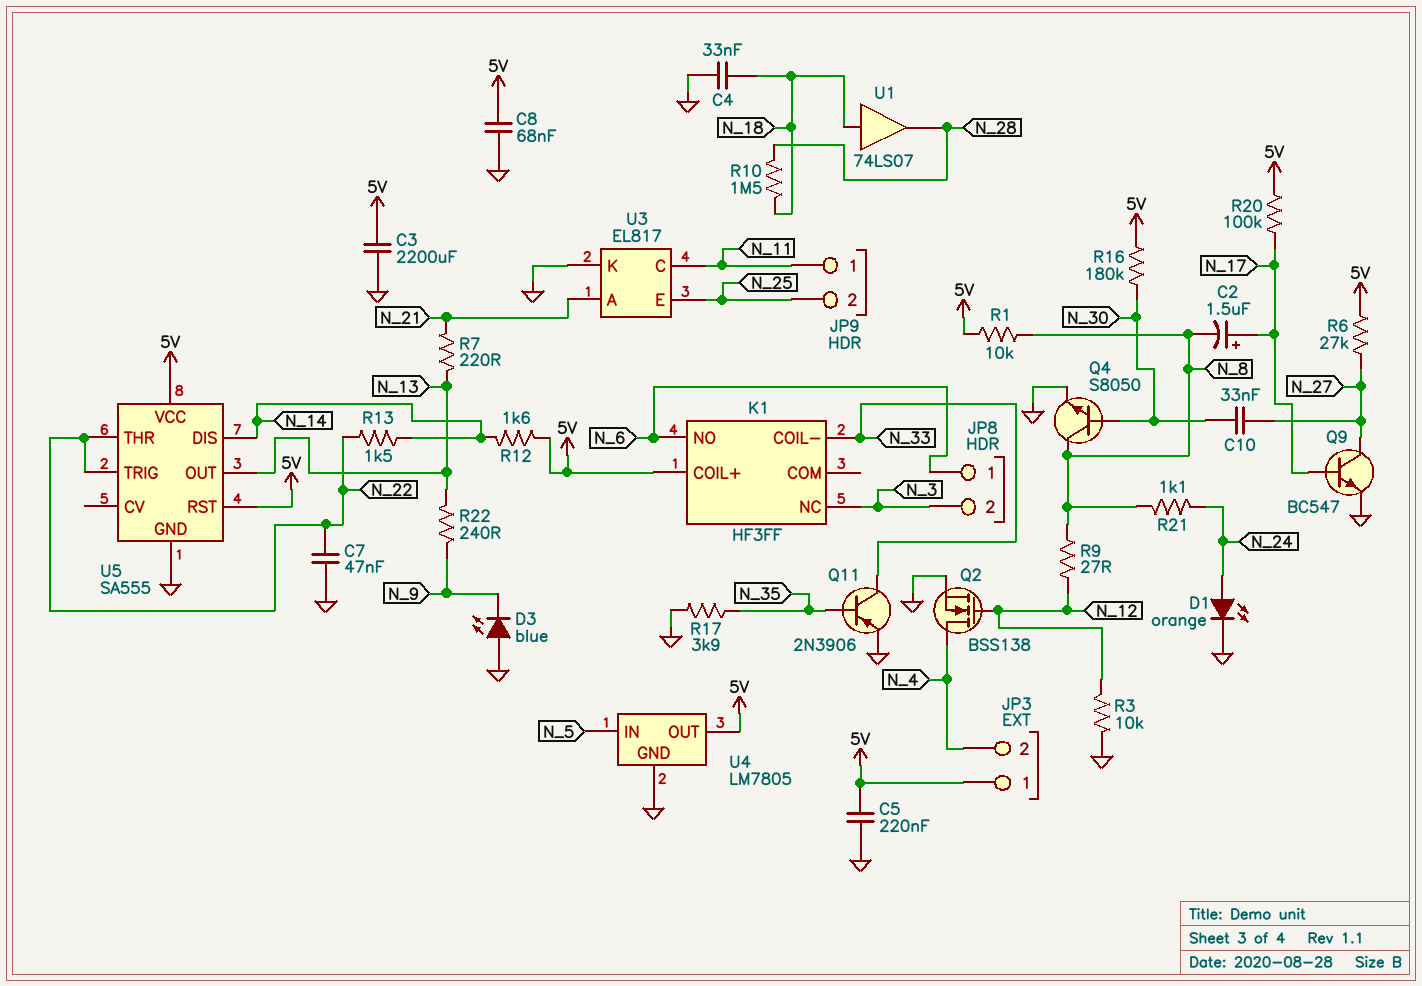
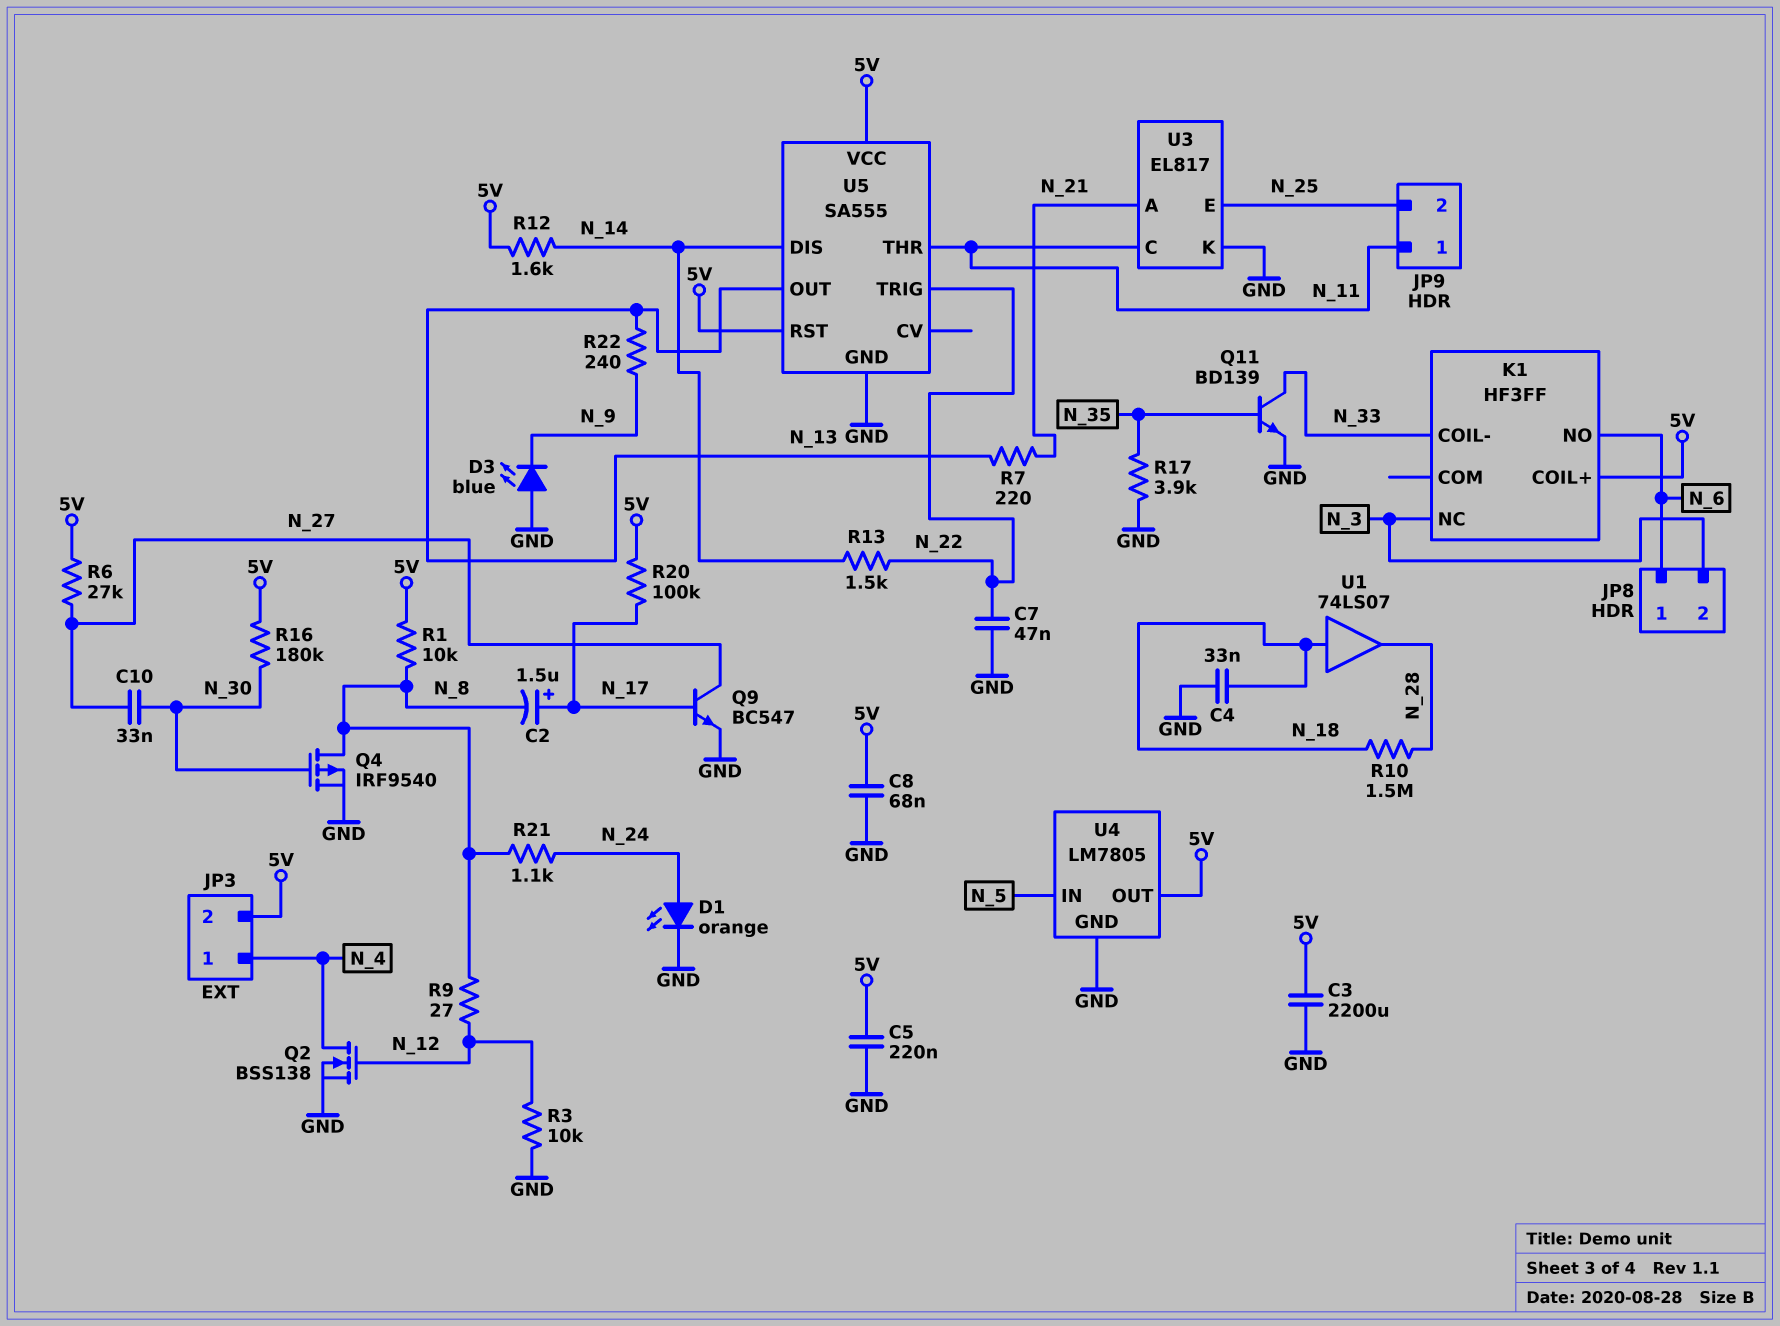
JP3 pin 1: 5V -> N_4
JP3 pin 2: N_4 -> 5V
Q4: NPN S8050 (B N_30, C N_8, E GND) -> PMOS IRF9540 (G N_30, D N_8, S GND)
Q11: PNP 2N3906 (B N_35, C N_33, E GND) -> NPN BD139 (B N_35, C N_33, E GND)
U5 pin THR: N_22 -> N_11

